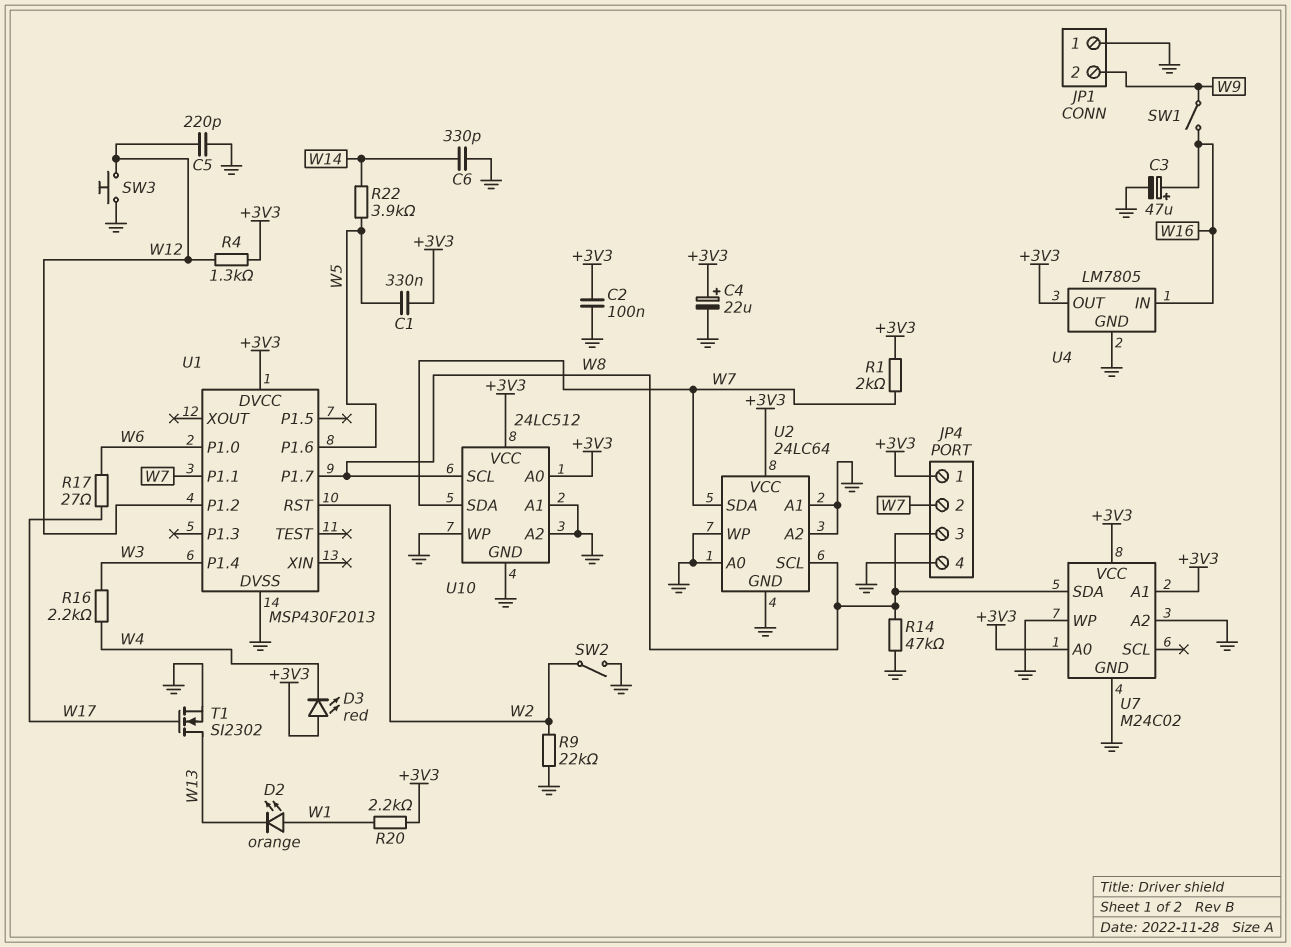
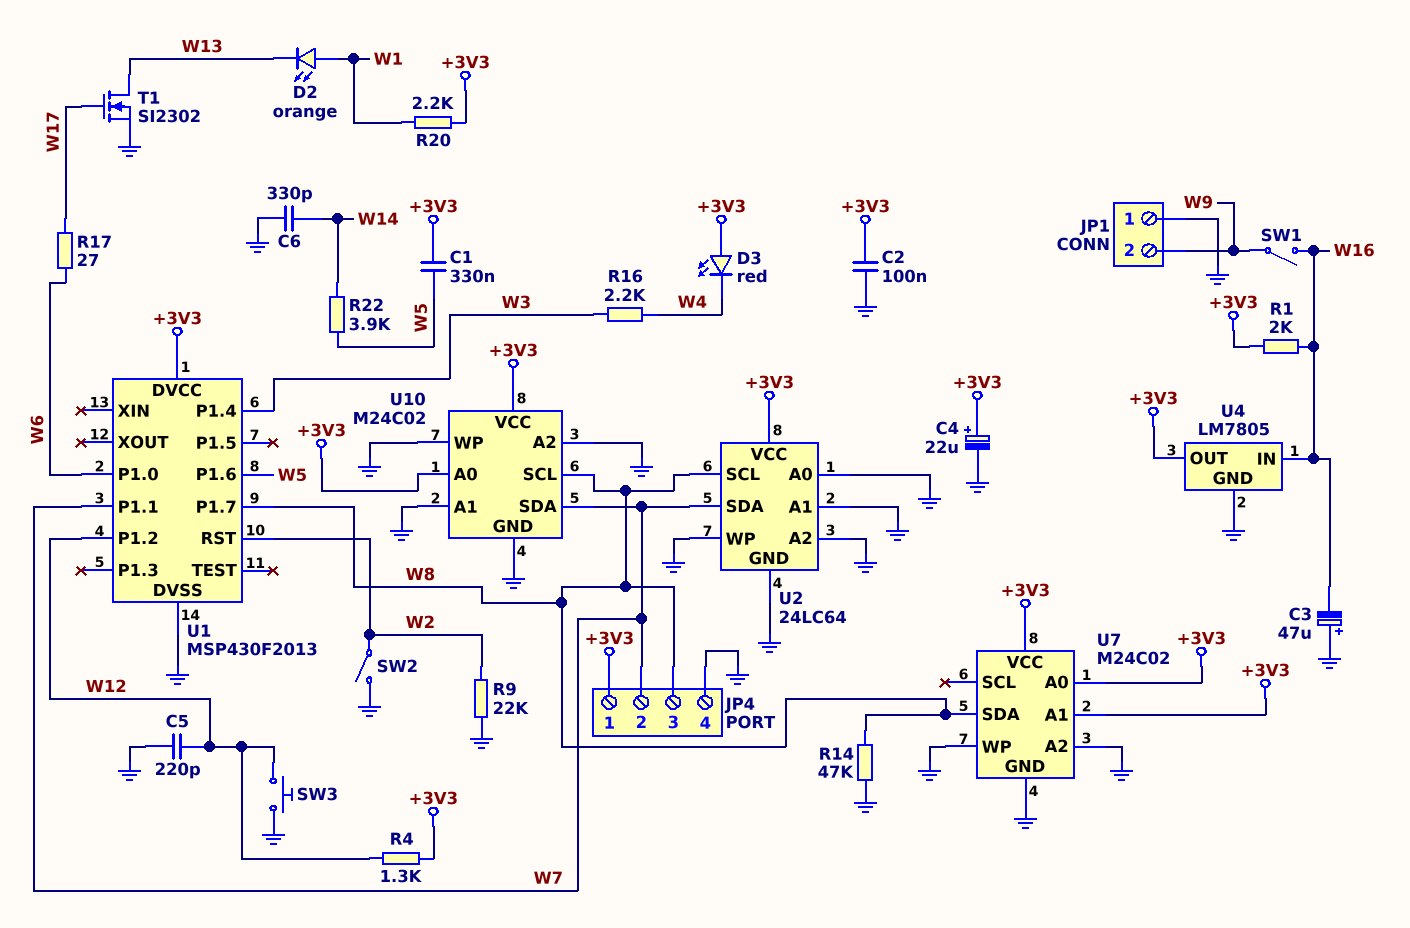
C3: 47uF (plus W16, minus GND) -> 47uF (plus GND, minus W16)
R1: 2k (+3V3, W7) -> 2k (+3V3, W16)
U10: 24LC512 -> M24C02

